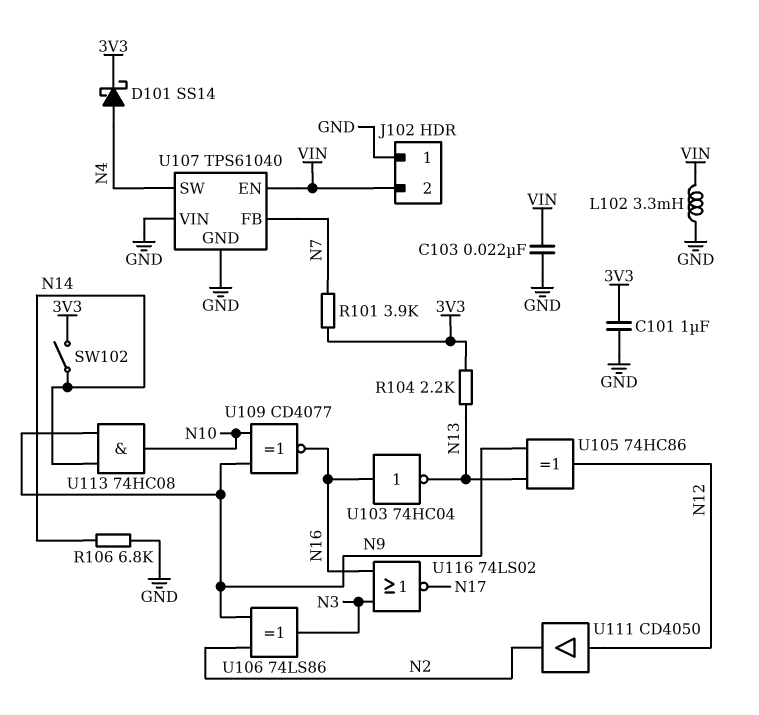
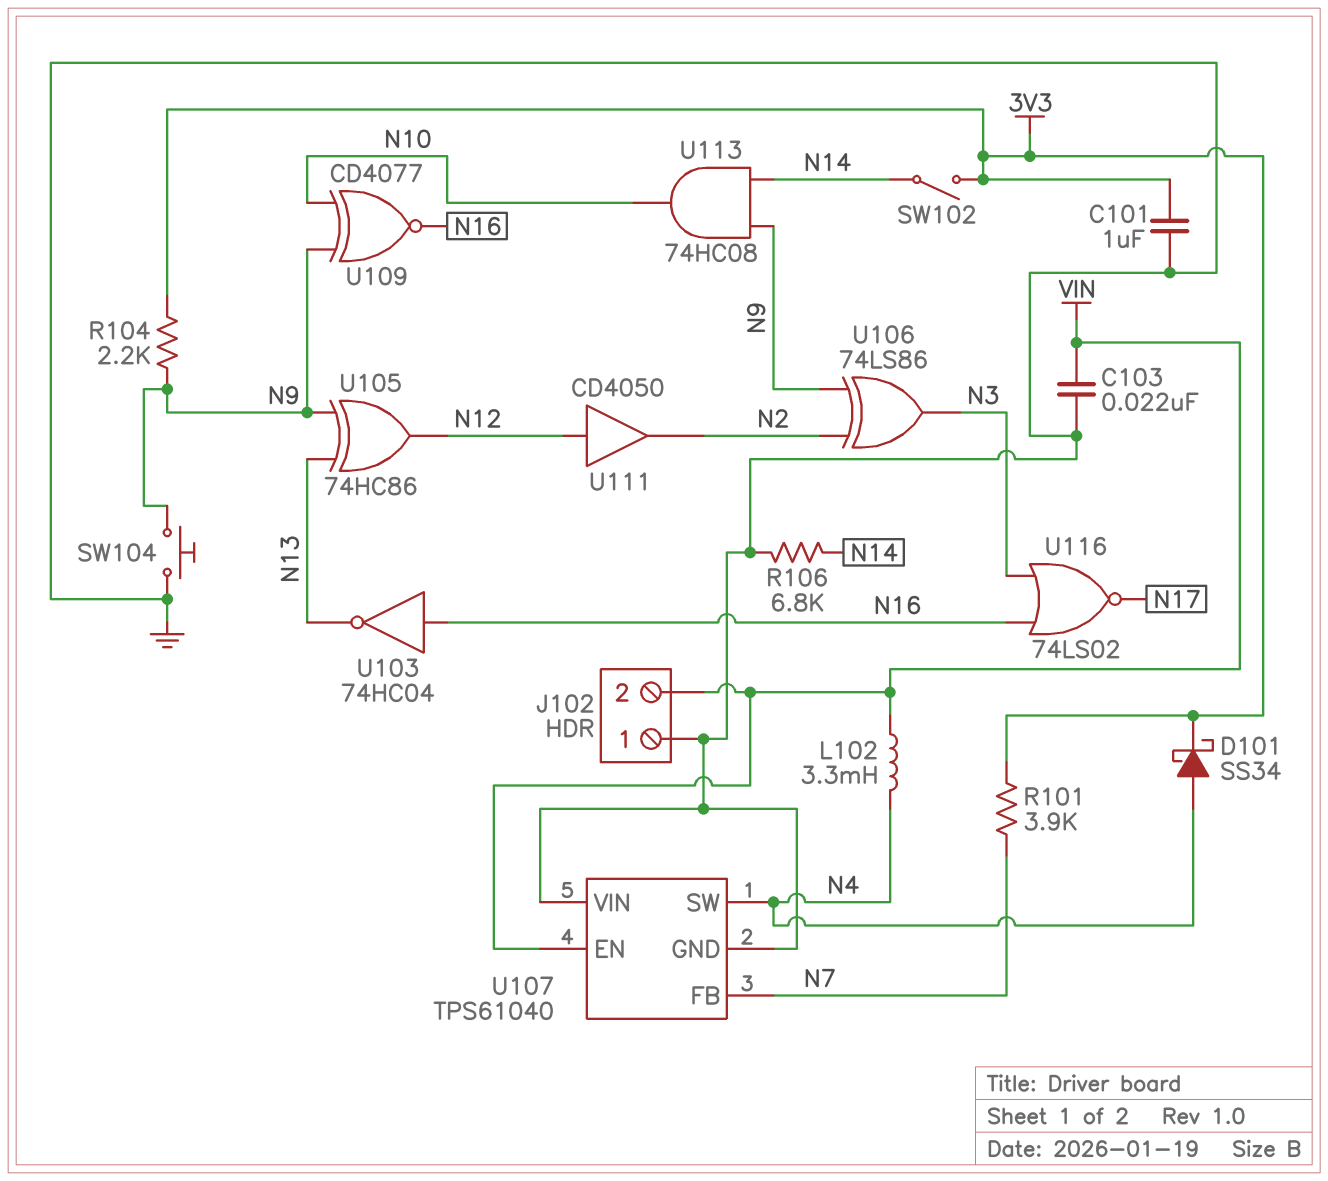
D101: schottky SS14 (A N4, K 3V3) -> schottky SS34 (A N4, K 3V3)
L102: 3.3mH (GND, VIN) -> 3.3mH (N4, VIN)
R104: 2.2k (3V3, N13) -> 2.2k (3V3, N9)
SW104: none -> button (GND, N9)

